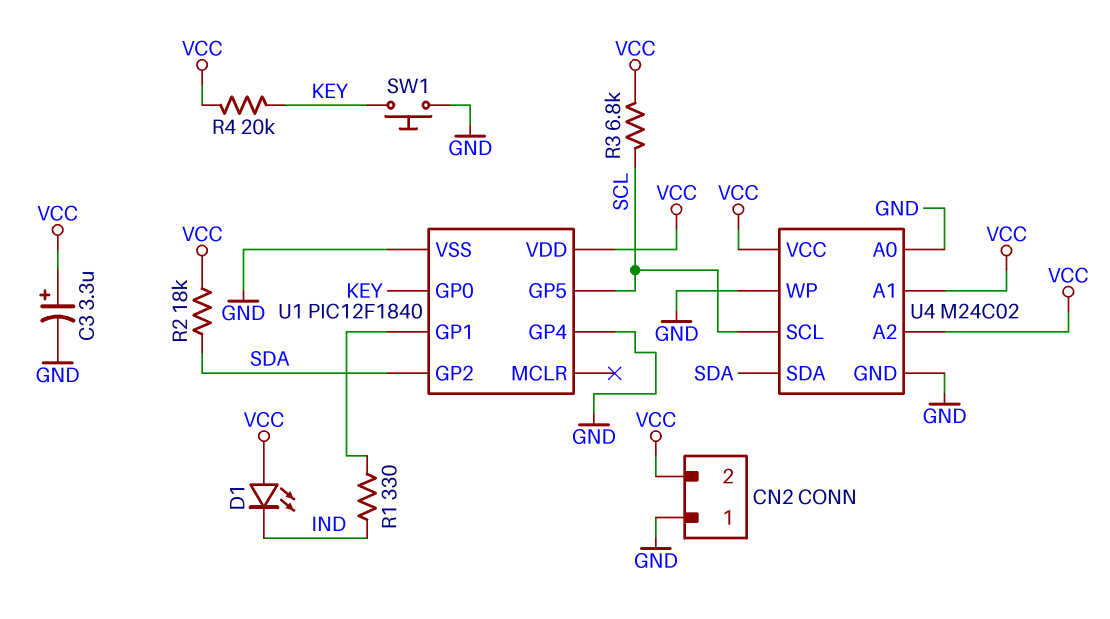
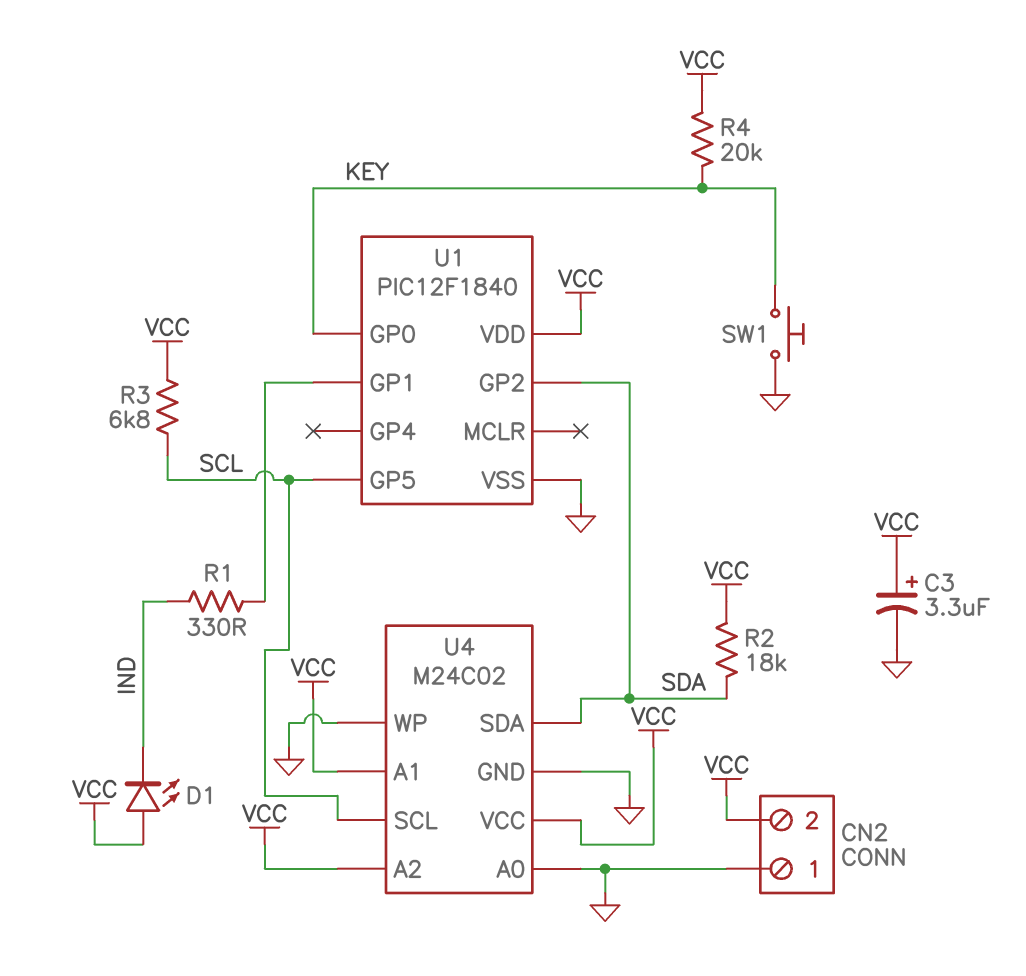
U1 pin GP4: GND -> none

